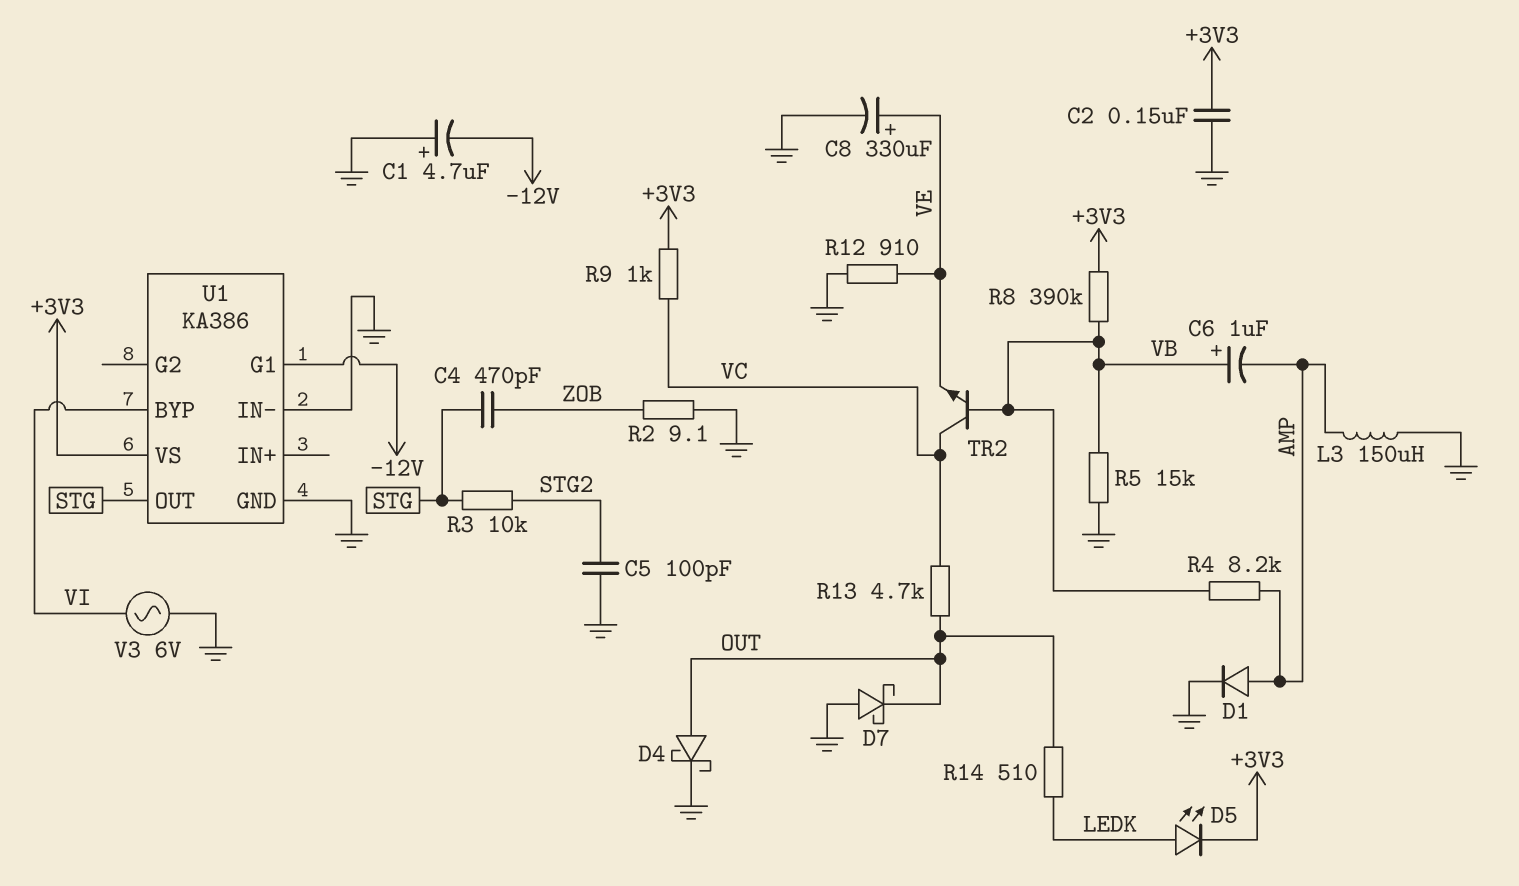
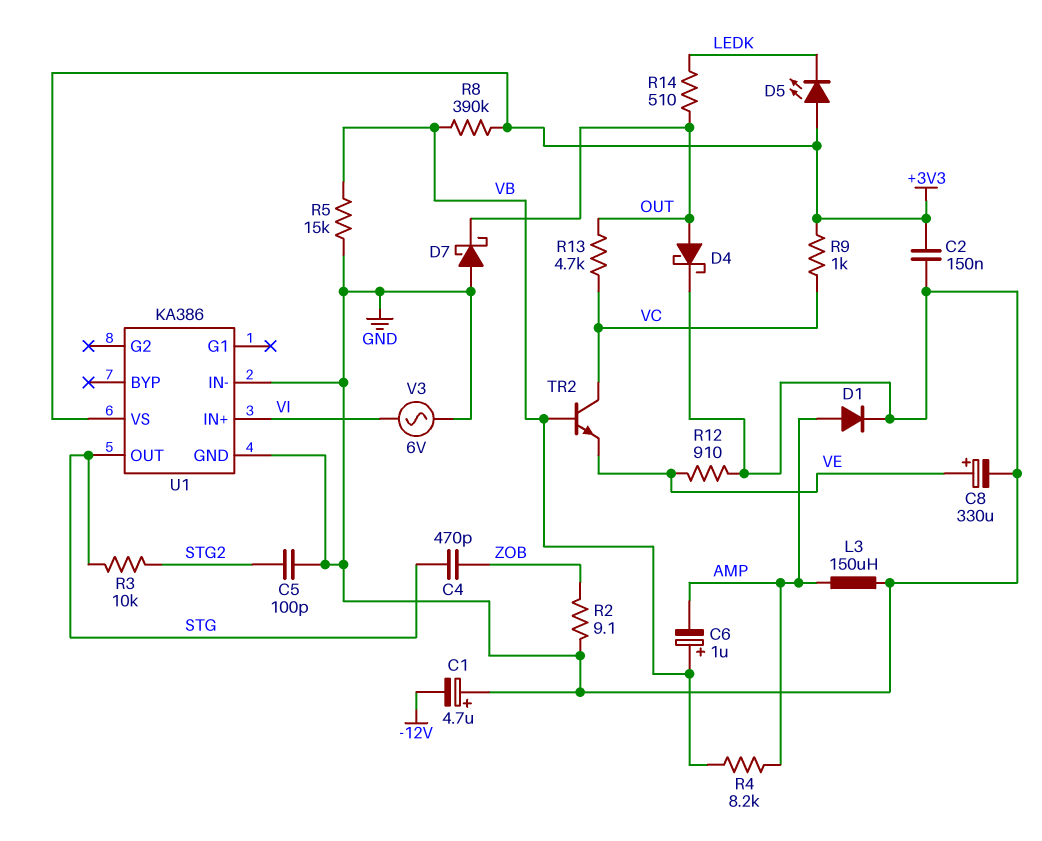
D5: LED (A LEDK, K +3V3) -> LED (A +3V3, K LEDK)
U1 pin BYP: VI -> none
U1 pin G1: -12V -> none
U1 pin IN+: none -> VI

